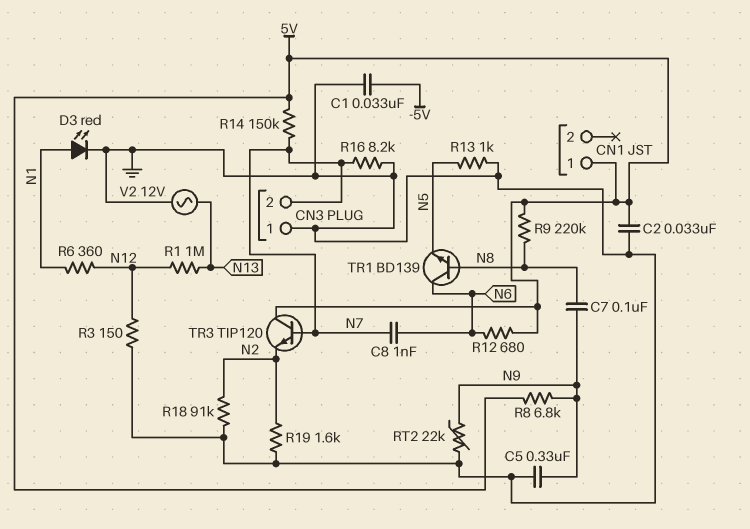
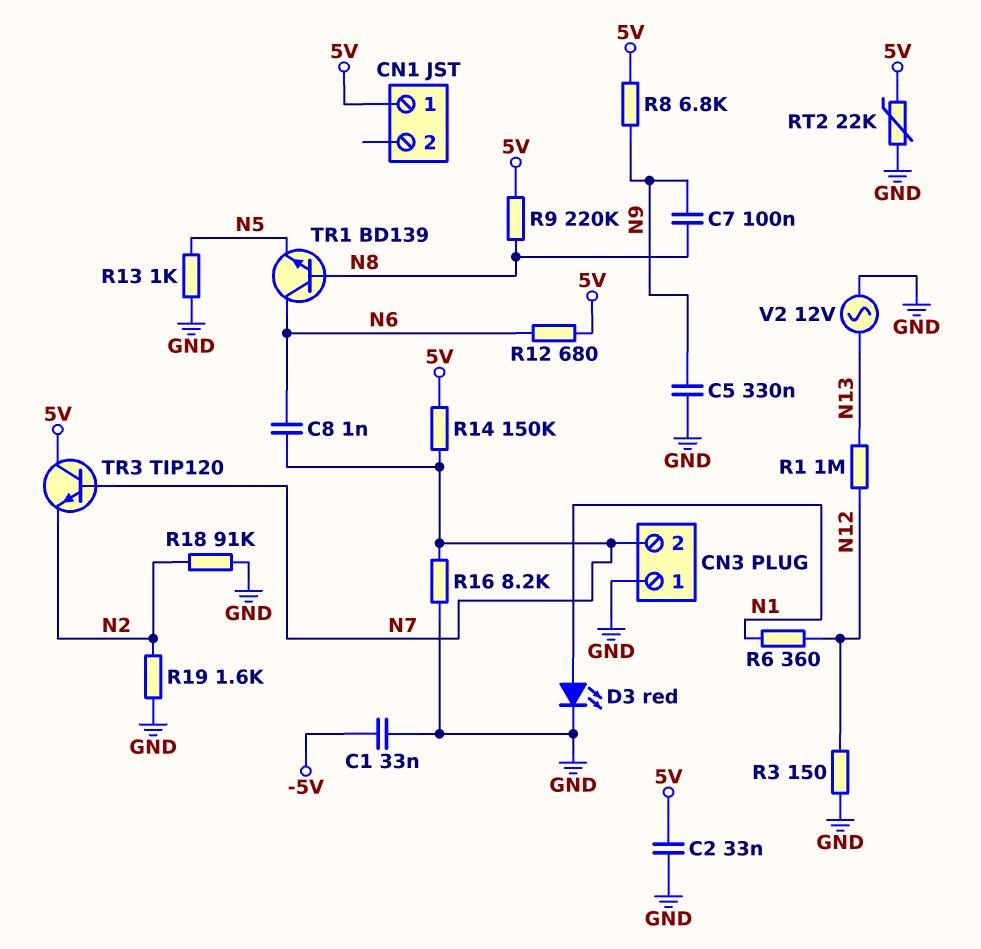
RT2: 22k (GND, N9) -> 22k (5V, GND)

